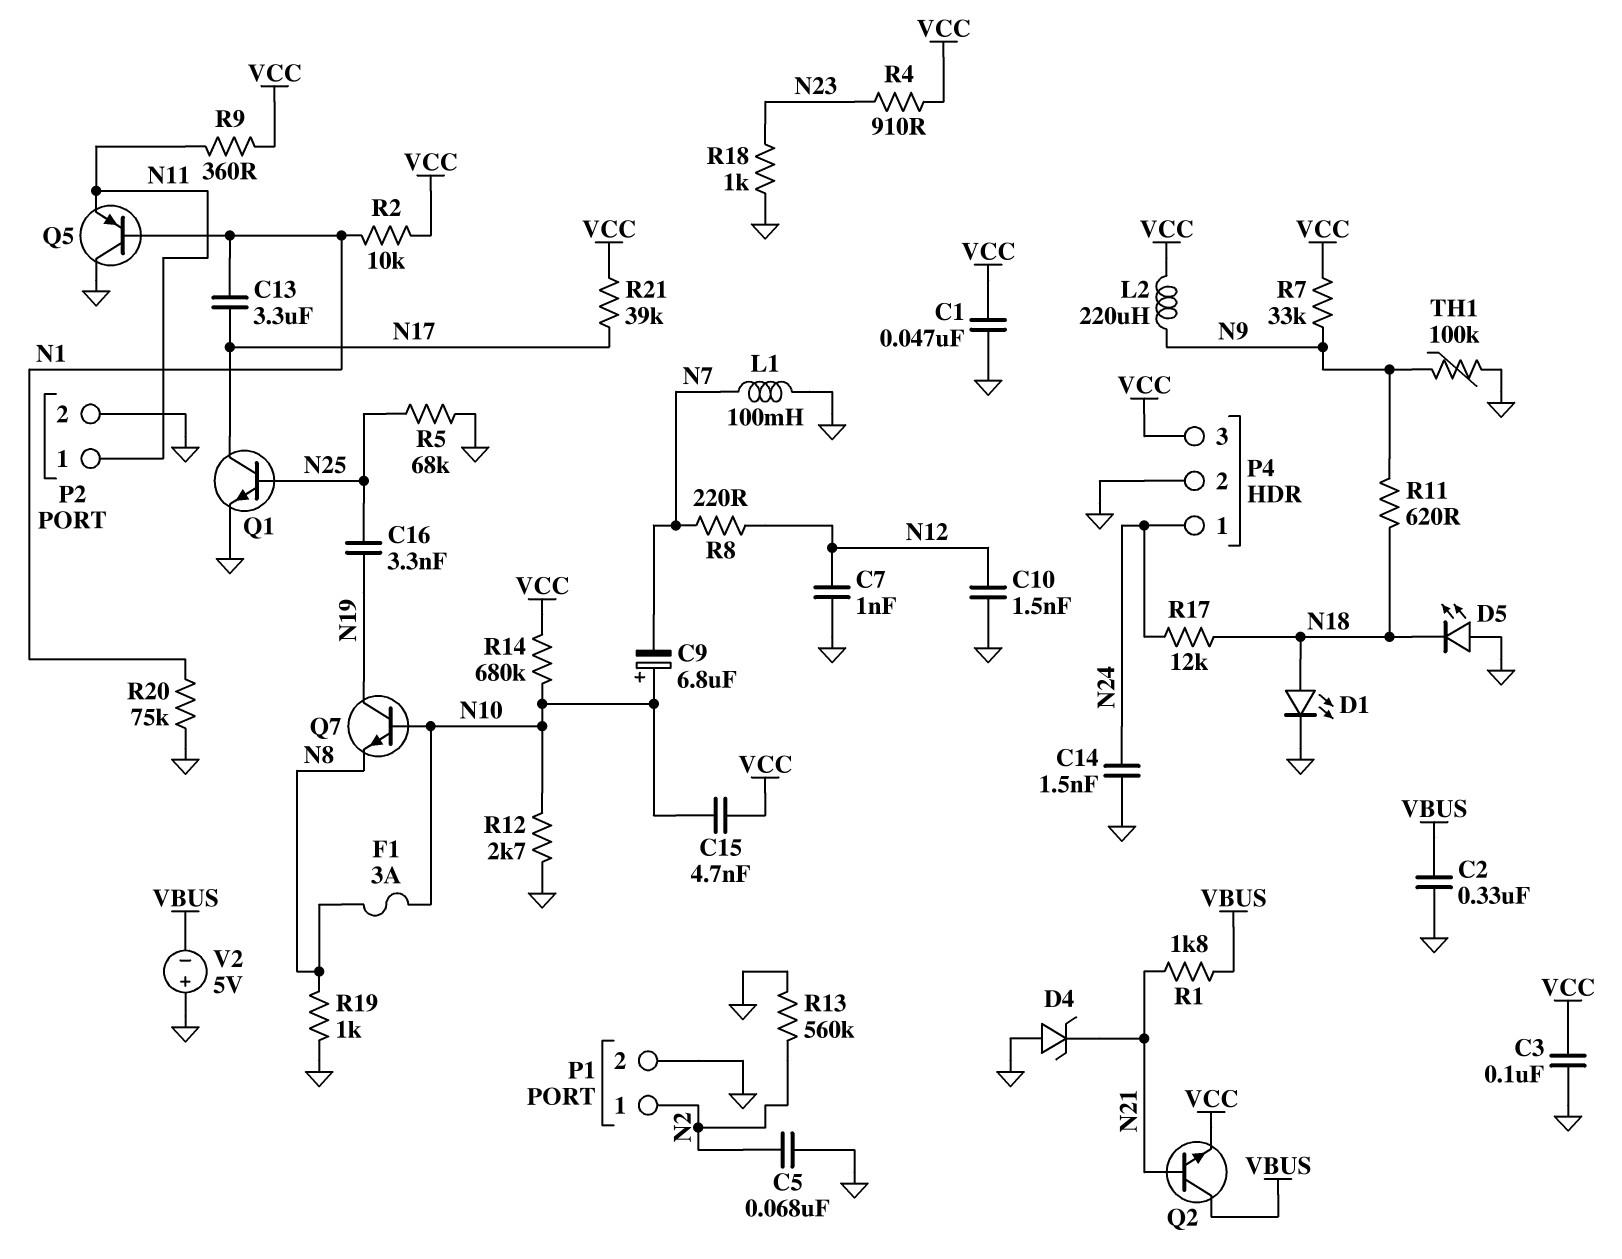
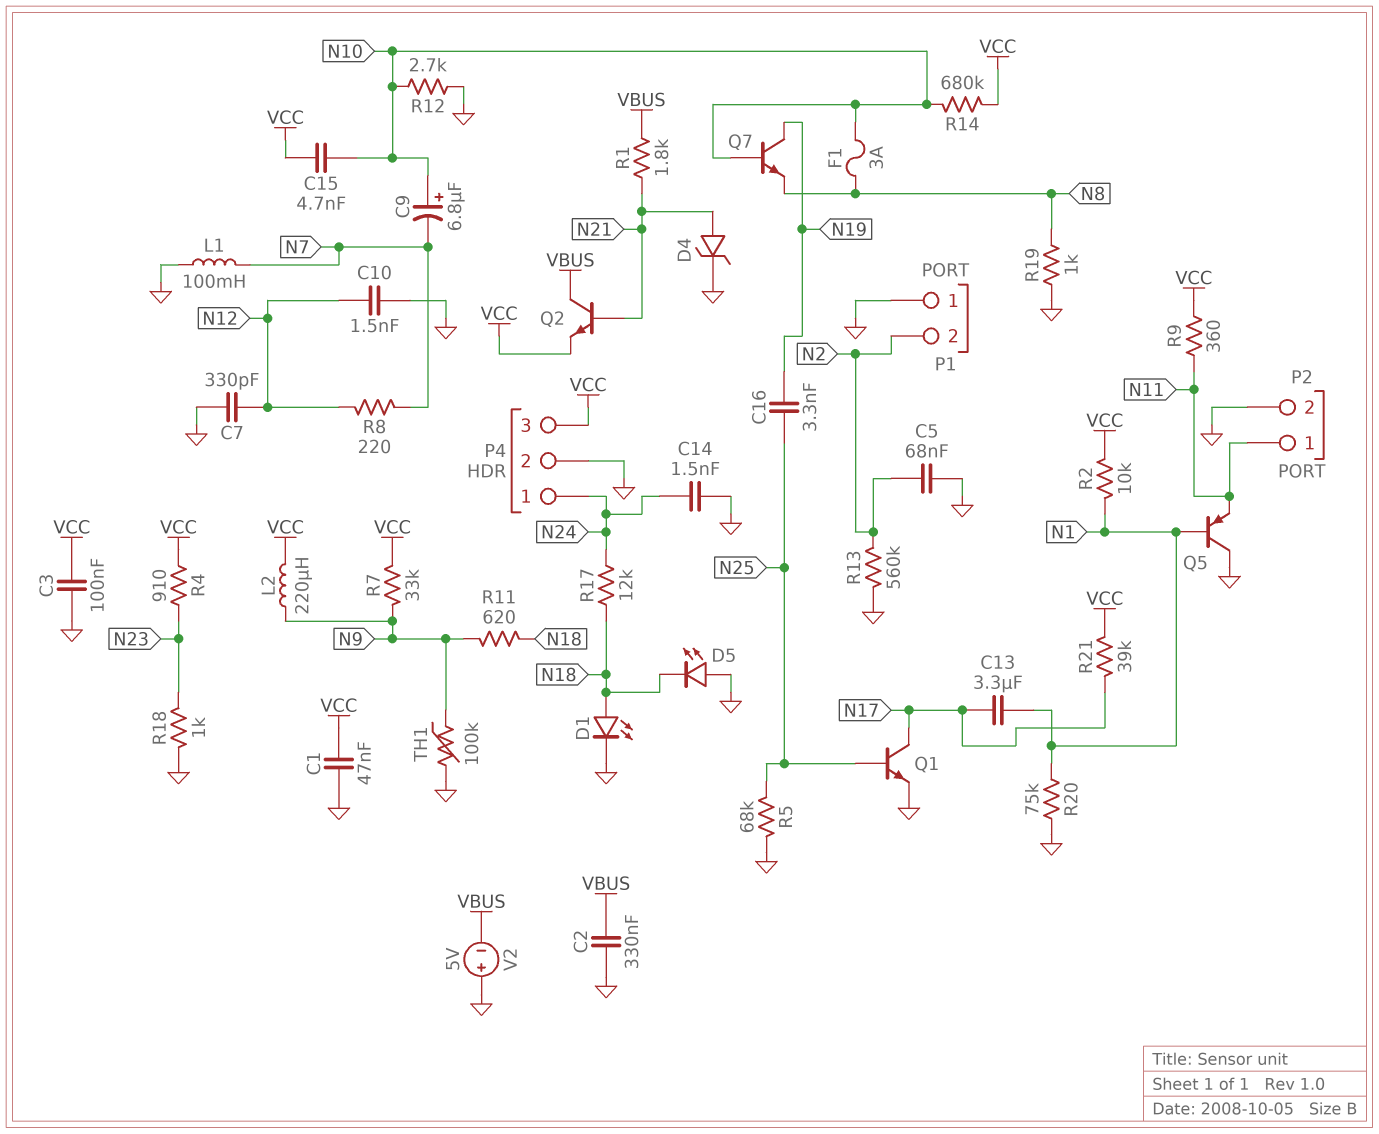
C7: 1nF (GND, N12) -> 330pF (GND, N12)
D4: zener (A GND, K N21) -> zener (A N21, K GND)
P1 pin 1: N2 -> GND
P1 pin 2: GND -> N2

